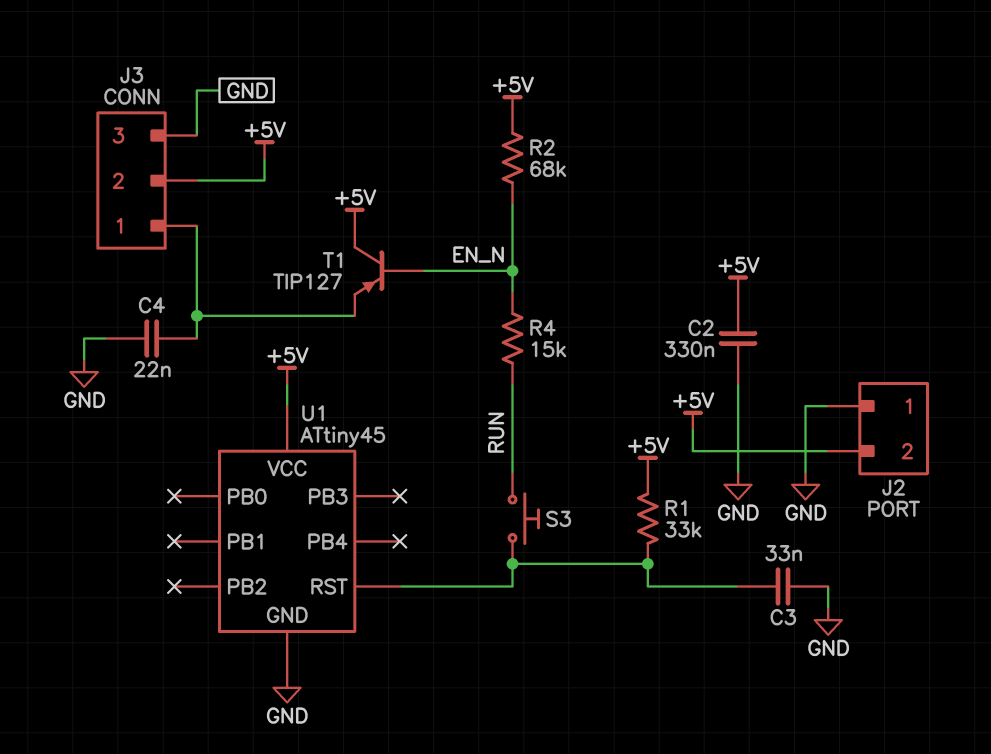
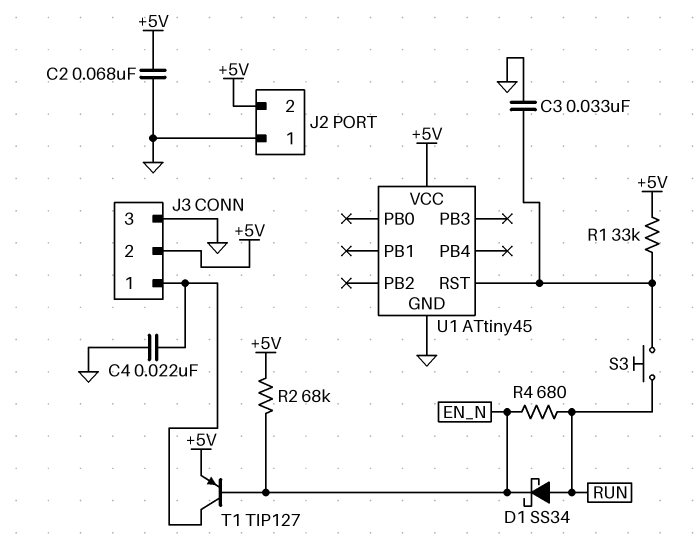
C2: 330nF (+5V, GND) -> 68nF (+5V, GND)
D1: none -> schottky SS34 (A RUN, K EN_N)
R4: 15k (EN_N, RUN) -> 680 (EN_N, RUN)
T1: PNP TIP127 (B EN_N, C +5V, E J3/1) -> PNP TIP127 (B EN_N, C J3/1, E +5V)

